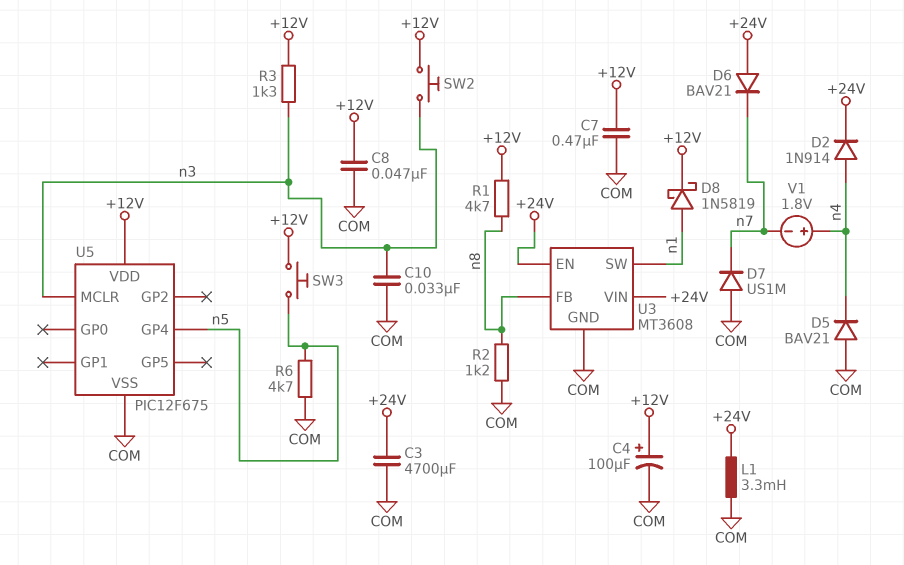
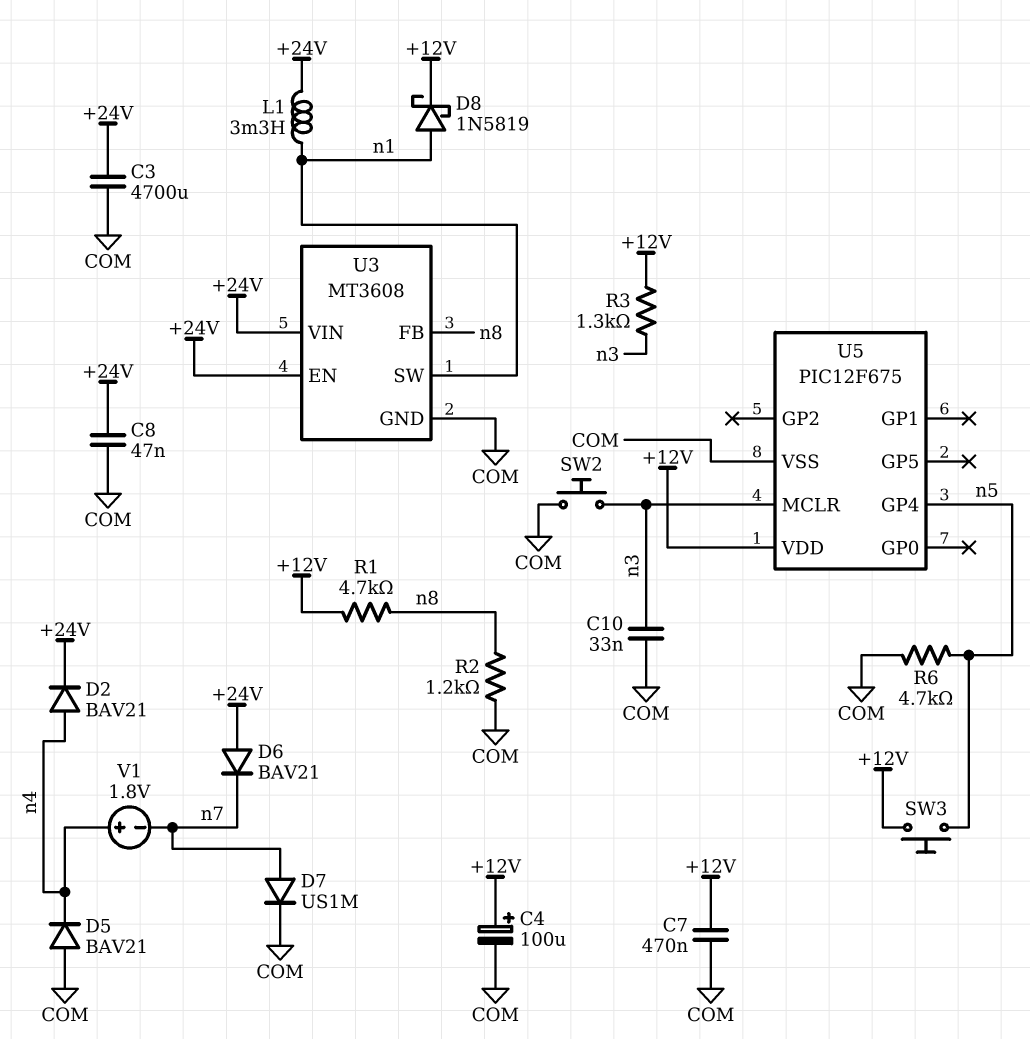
C8: 47nF (+12V, COM) -> 47nF (+24V, COM)
D2: diode 1N914 (A n4, K +24V) -> diode BAV21 (A n4, K +24V)
D7: diode US1M (A COM, K n7) -> diode US1M (A n7, K COM)
L1: 3.3mH (+24V, COM) -> 3.3mH (+24V, n1)
SW2: button (+12V, n3) -> button (COM, n3)

